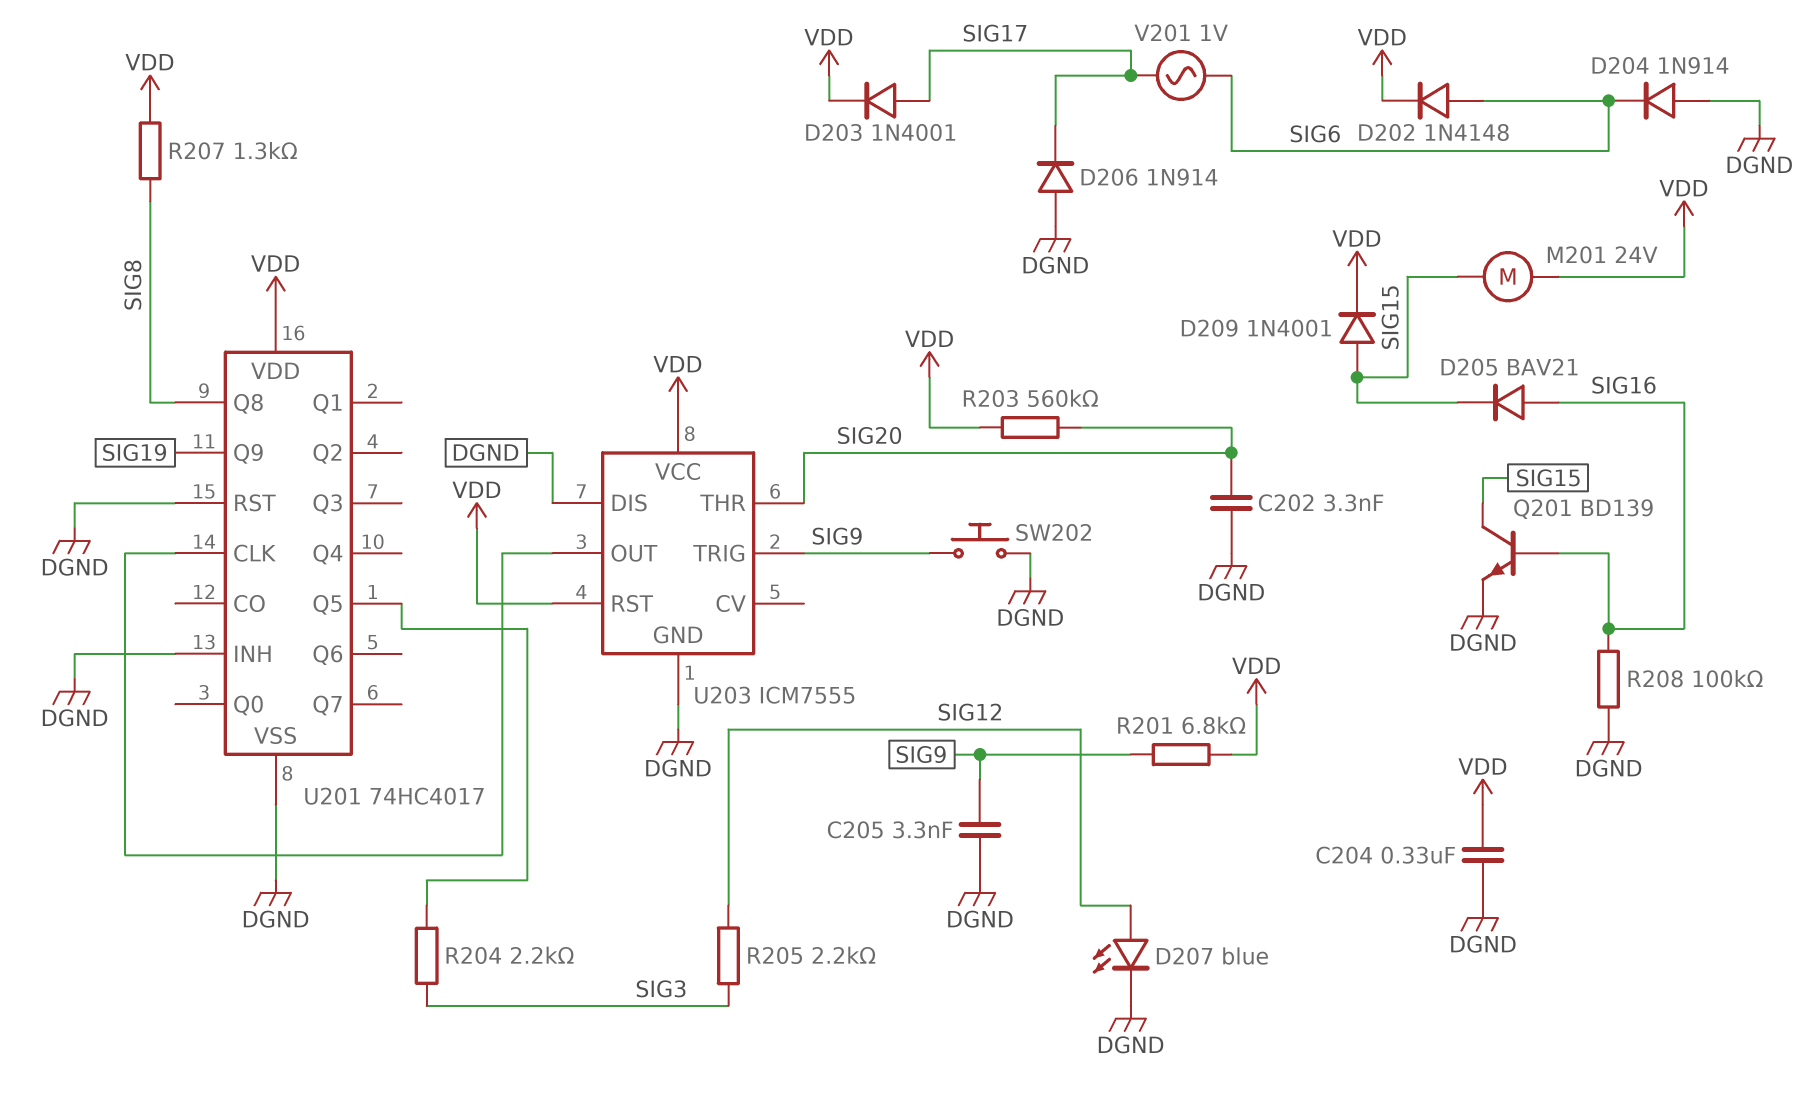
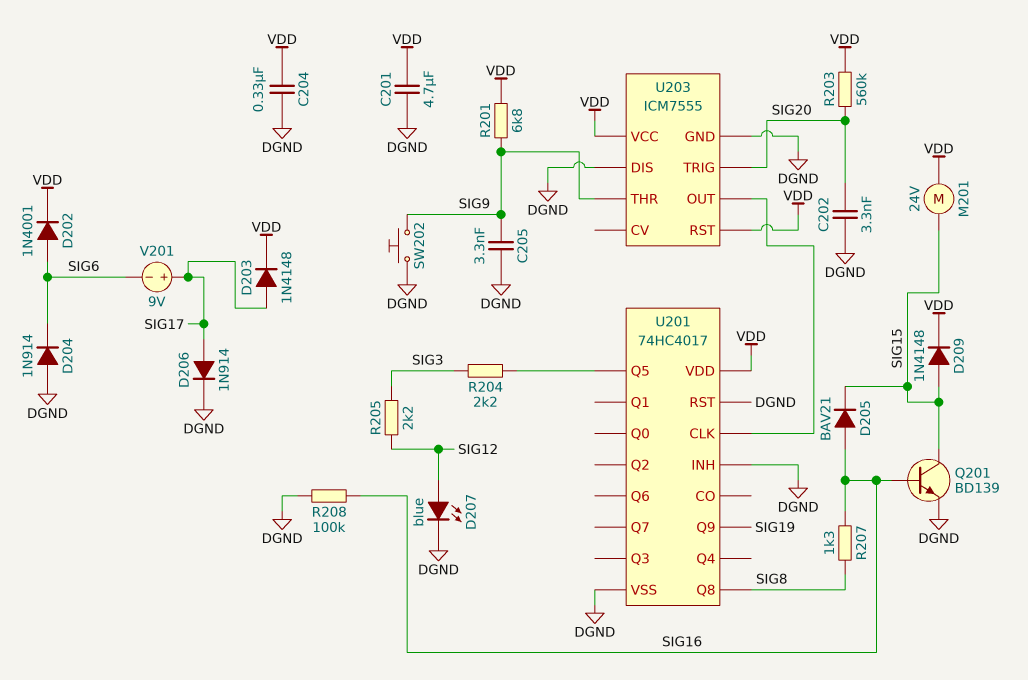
C201: none -> 4.7uF (DGND, VDD)
D202: diode 1N4148 (A SIG6, K VDD) -> diode 1N4001 (A SIG6, K VDD)
D203: diode 1N4001 (A SIG17, K VDD) -> diode 1N4148 (A SIG17, K VDD)
D206: diode 1N914 (A DGND, K SIG17) -> diode 1N914 (A SIG17, K DGND)
D209: diode 1N4001 (A SIG15, K VDD) -> diode 1N4148 (A SIG15, K VDD)
R207: 1.3k (SIG8, VDD) -> 1.3k (SIG8, SIG16)
U203 pin THR: SIG20 -> SIG9
U203 pin TRIG: SIG9 -> SIG20
V201: AC 1V (SIG6, SIG17) -> 9V (plus SIG17, minus SIG6)

